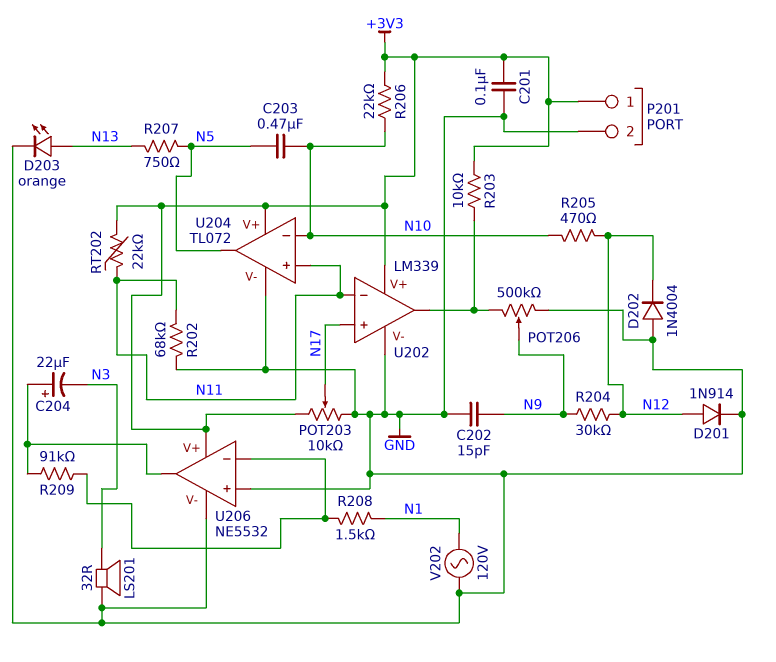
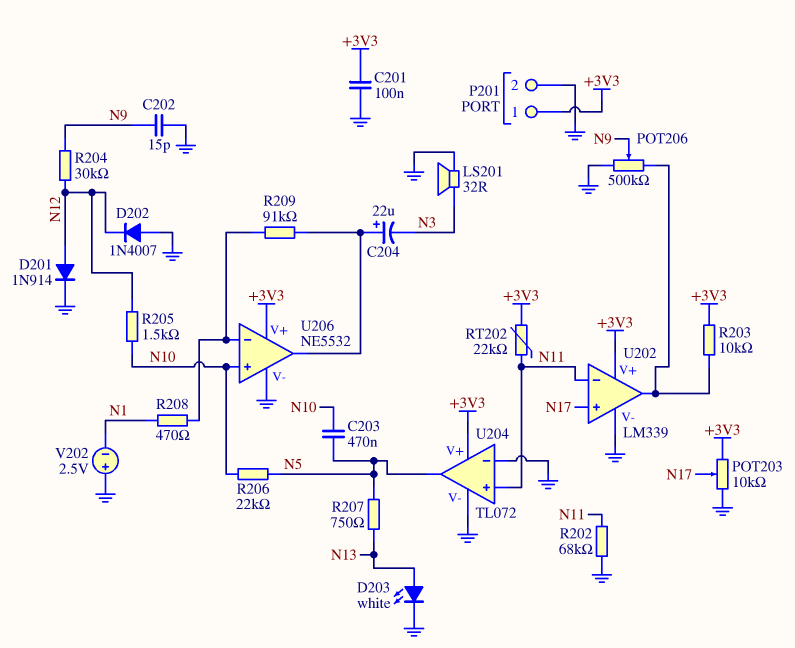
D202: diode 1N4004 (A GND, K N12) -> diode 1N4007 (A GND, K N12)
D203: LED orange (A N13, K GND) -> LED white (A N13, K GND)
R205: 470 (N10, N12) -> 1.5k (N10, N12)
R206: 22k (+3V3, N10) -> 22k (N5, N10)
R208: 1.5k (N1, U206/in-) -> 470 (N1, U206/in-)
U204 pin in-: N10 -> GND
U206 pin in+: GND -> N10
V202: AC 120V (GND, N1) -> 2.5V (plus GND, minus N1)

